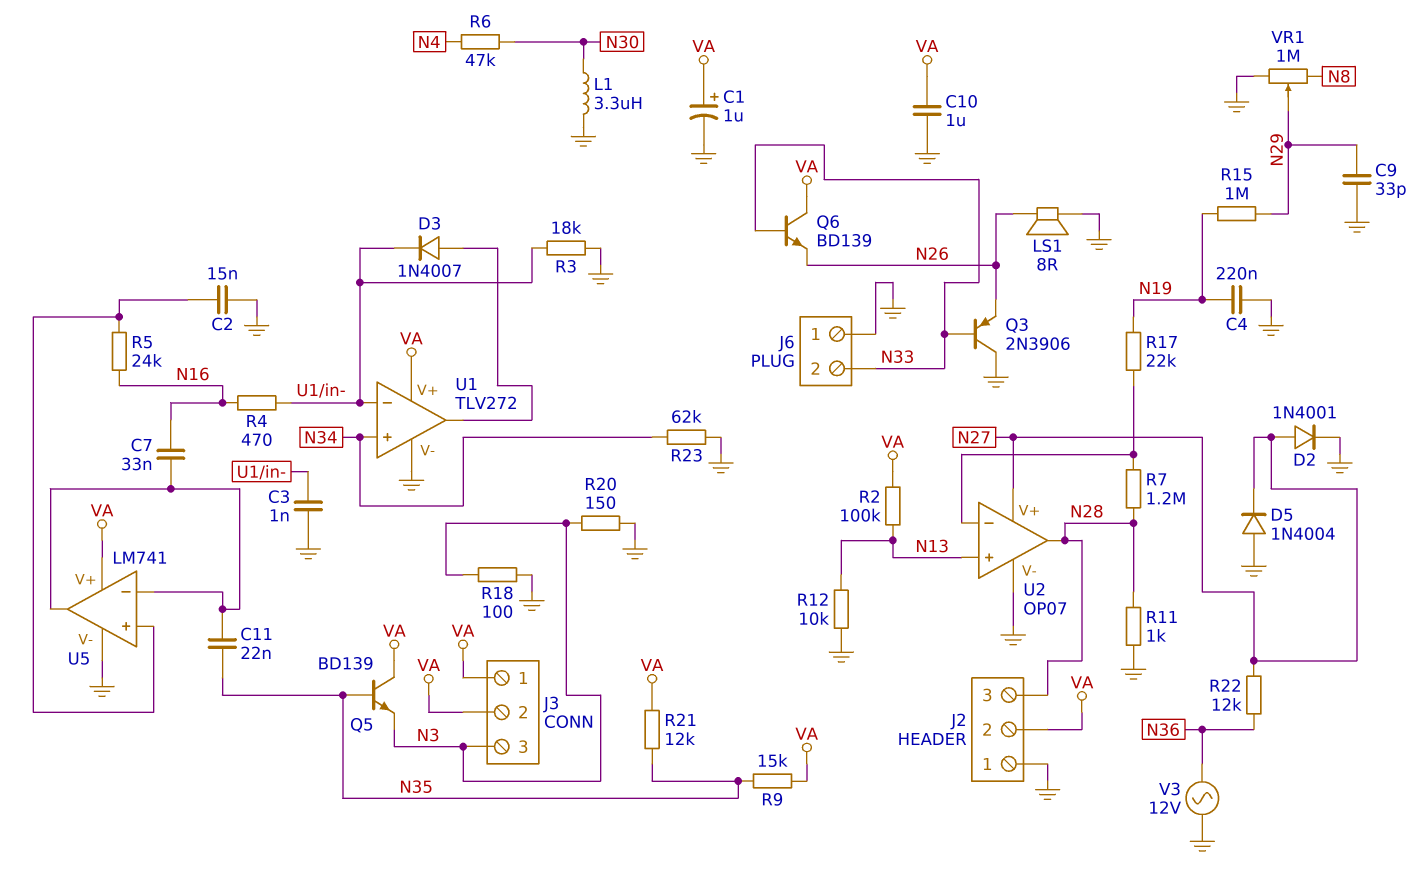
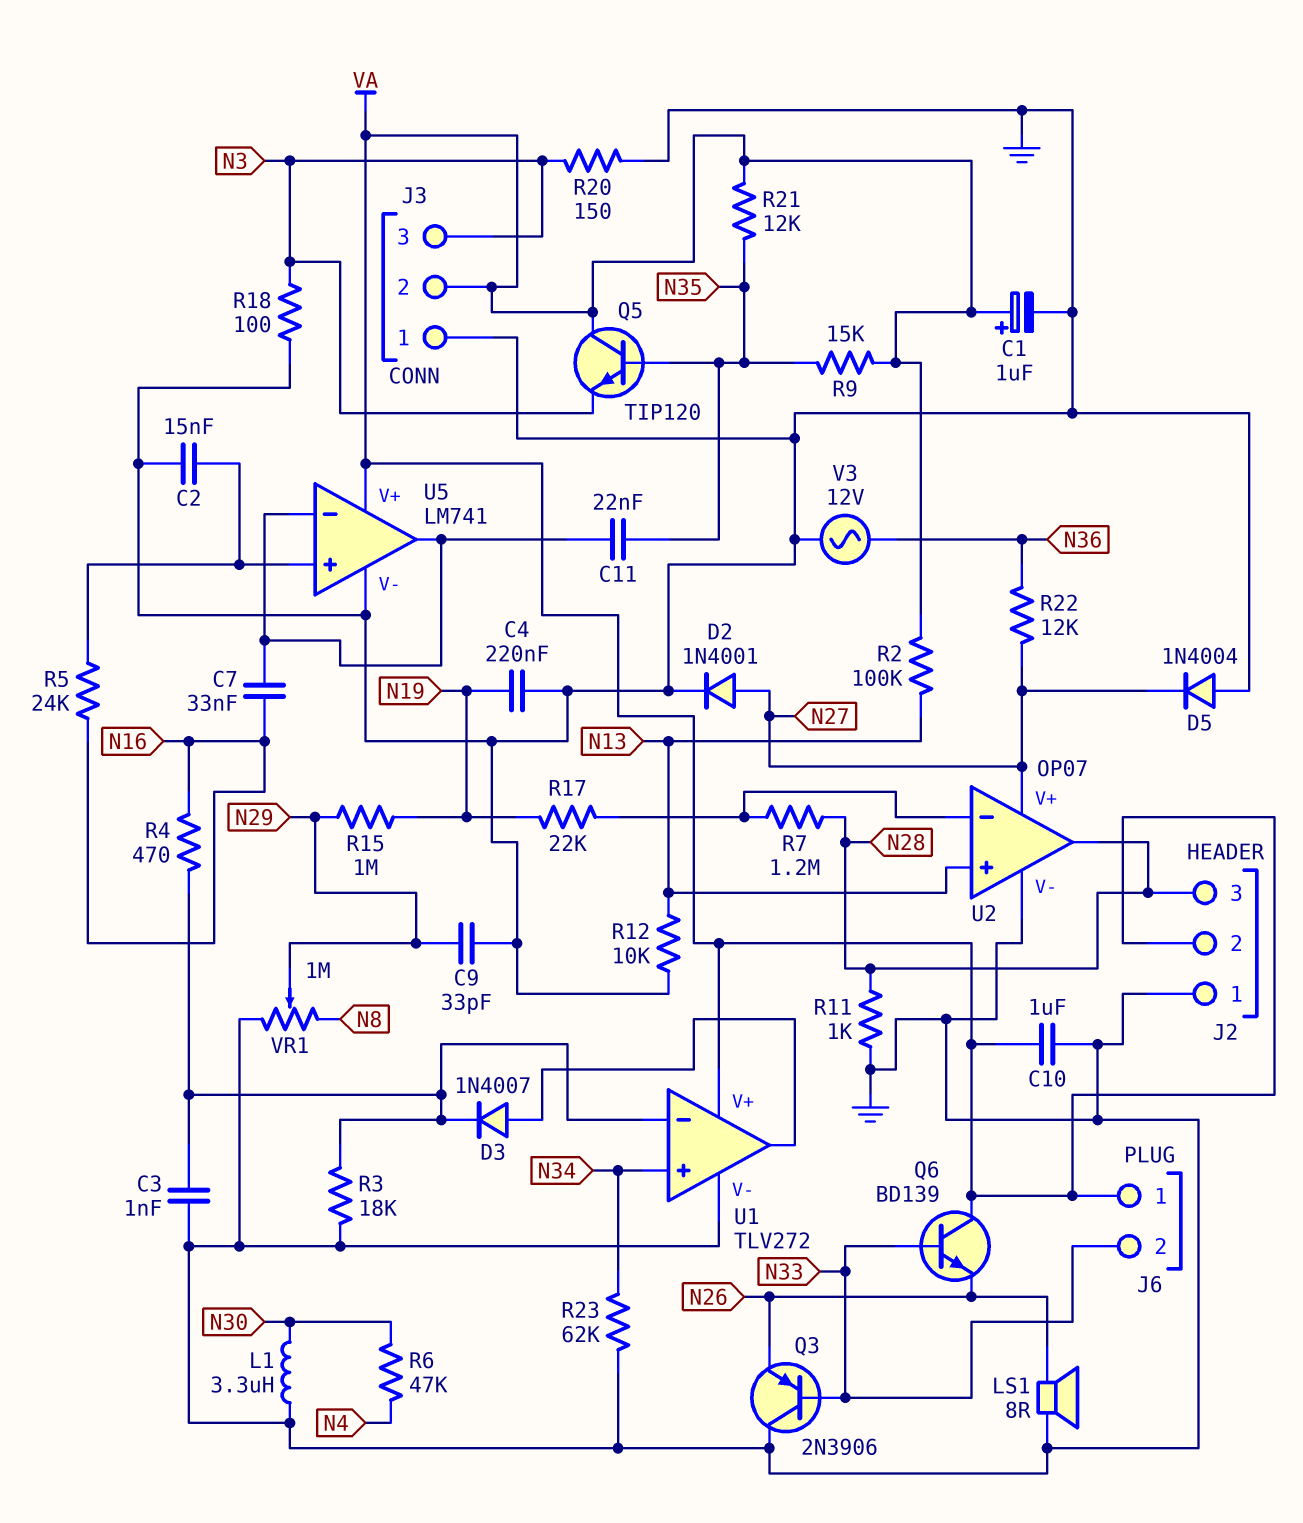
J3 pin 1: VA -> GND
J6 pin 1: GND -> VA
Q5: NPN BD139 (B N35, C VA, E N3) -> NPN TIP120 (B N35, C VA, E N3)

